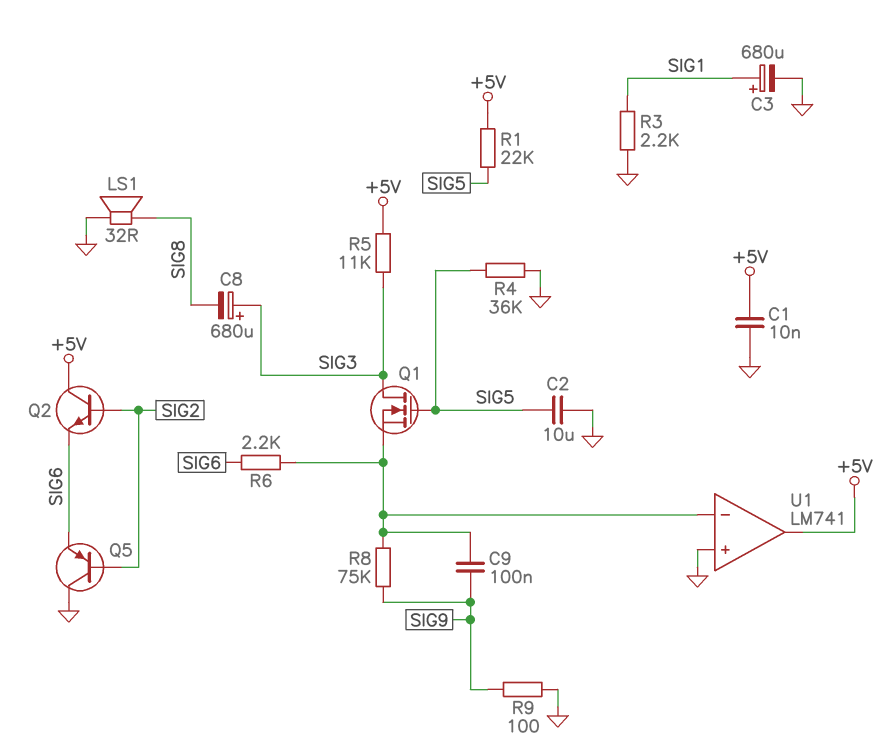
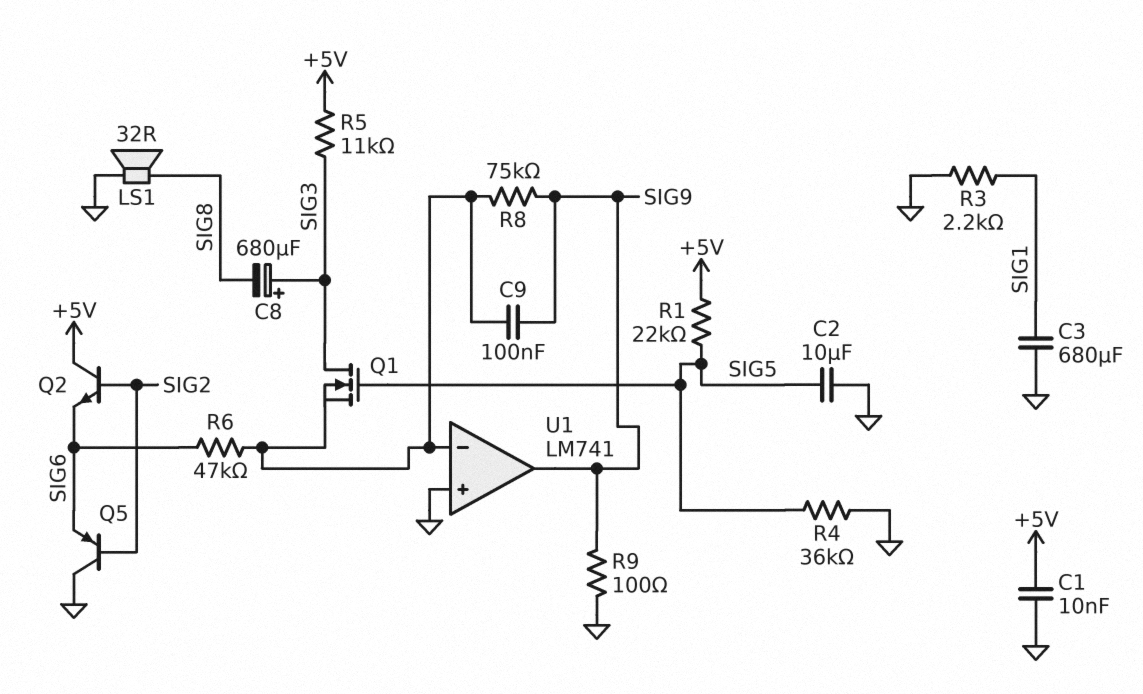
C3: 680uF (plus SIG1, minus GND) -> 680uF (GND, SIG1)
R6: 2.2k (SIG6, U1/in-) -> 47k (SIG6, U1/in-)
U1 pin out: +5V -> SIG9

